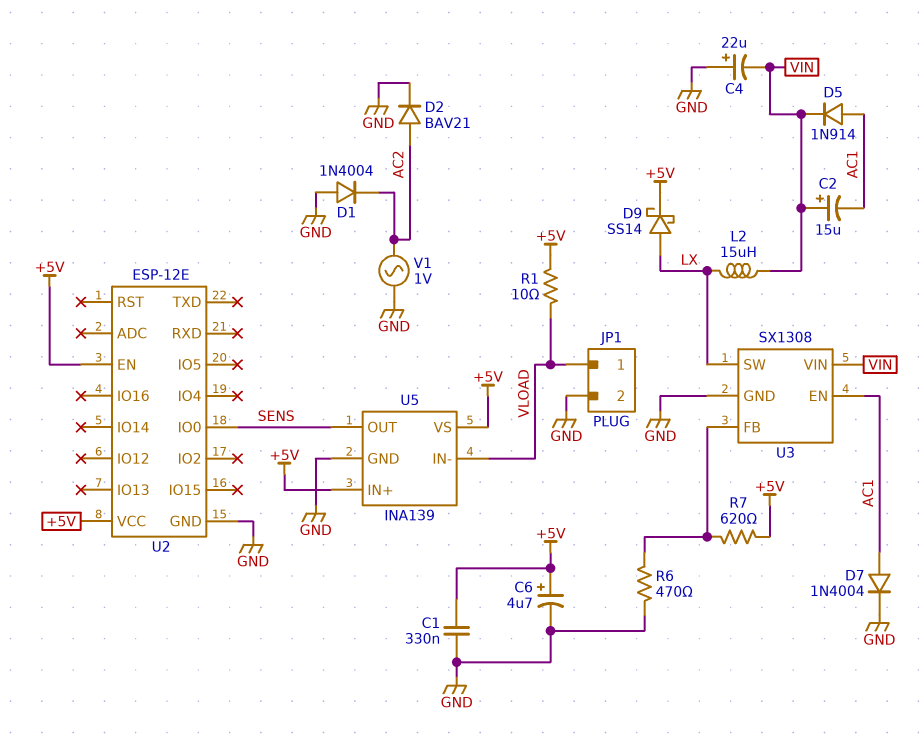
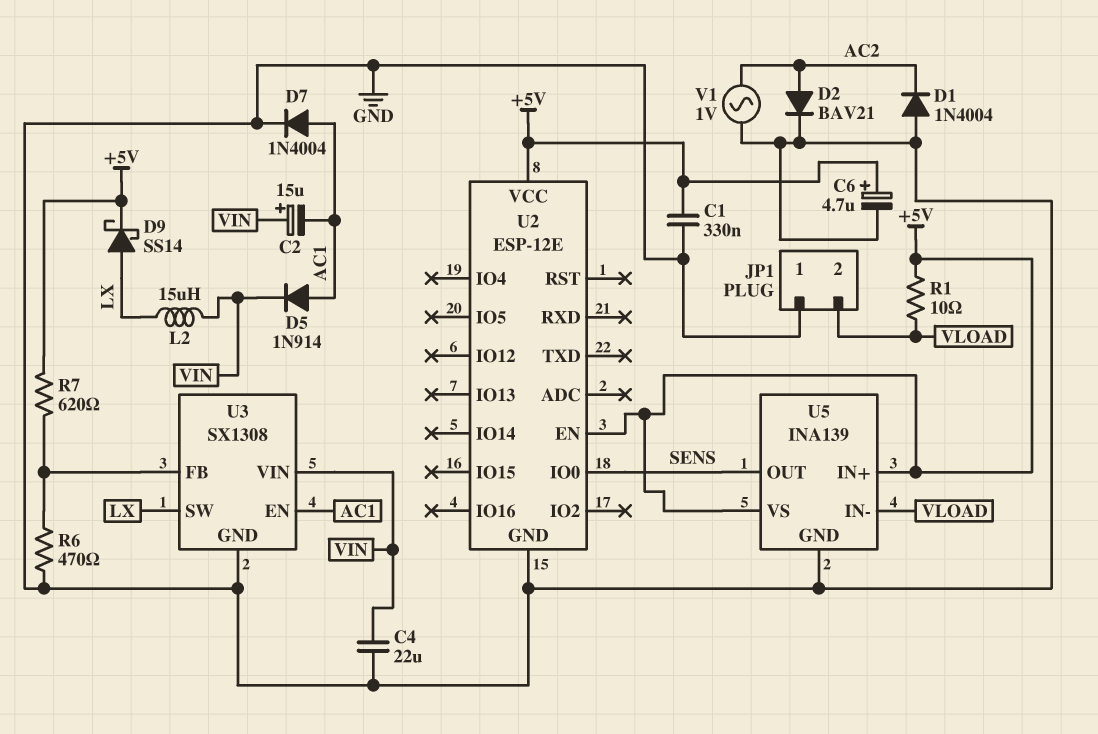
C4: 22uF (plus GND, minus VIN) -> 22uF (GND, VIN)
JP1 pin 1: VLOAD -> GND
JP1 pin 2: GND -> VLOAD

